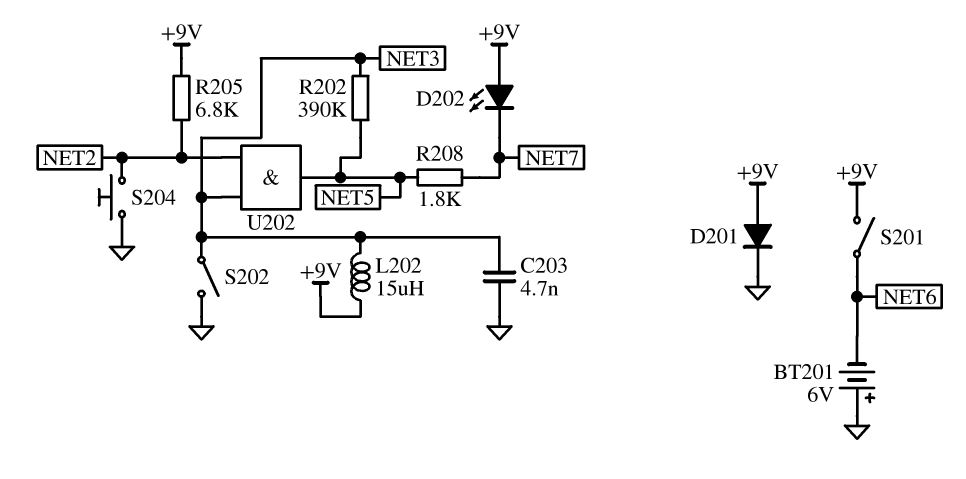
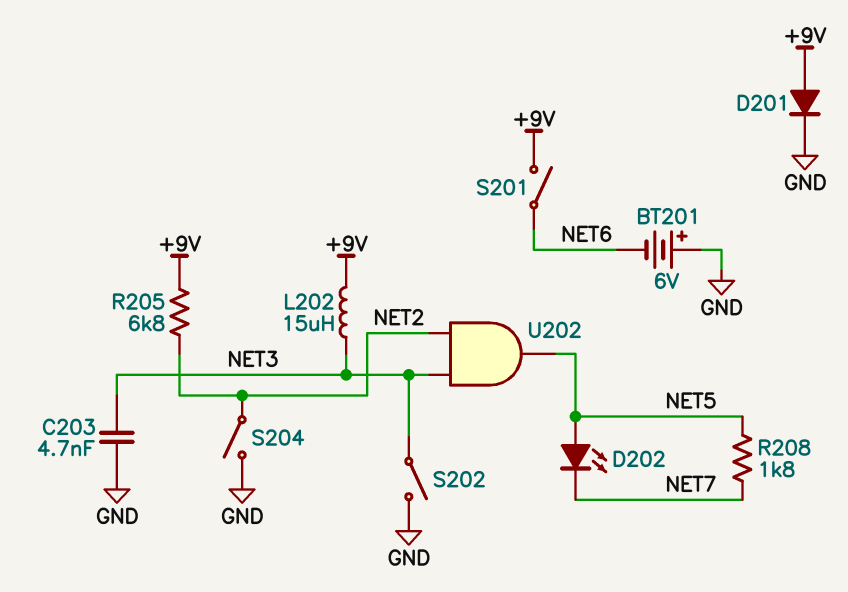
D202: LED (A +9V, K NET7) -> LED (A NET5, K NET7)
R202: 390k (NET3, NET5) -> none
S204: button (GND, NET2) -> switch (GND, NET2)

